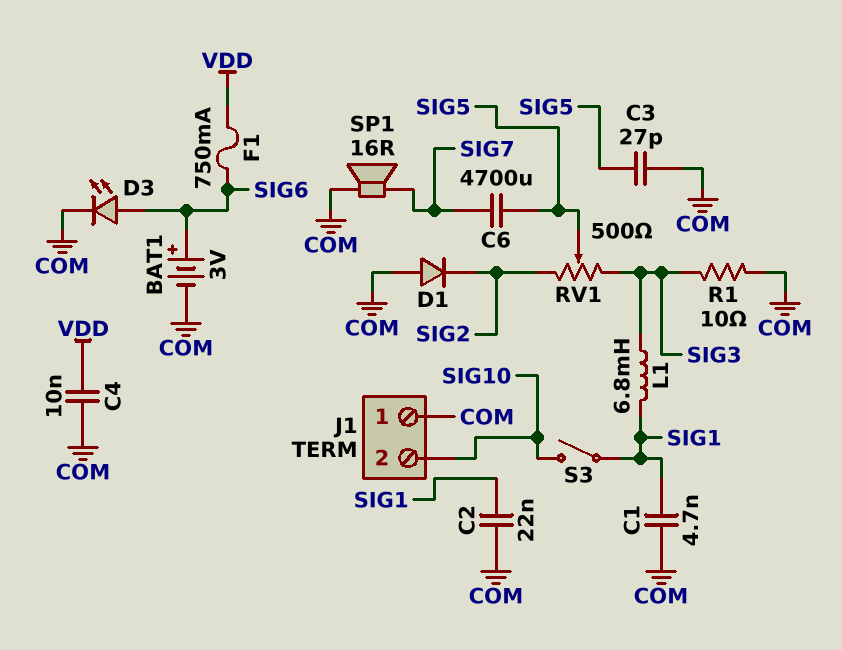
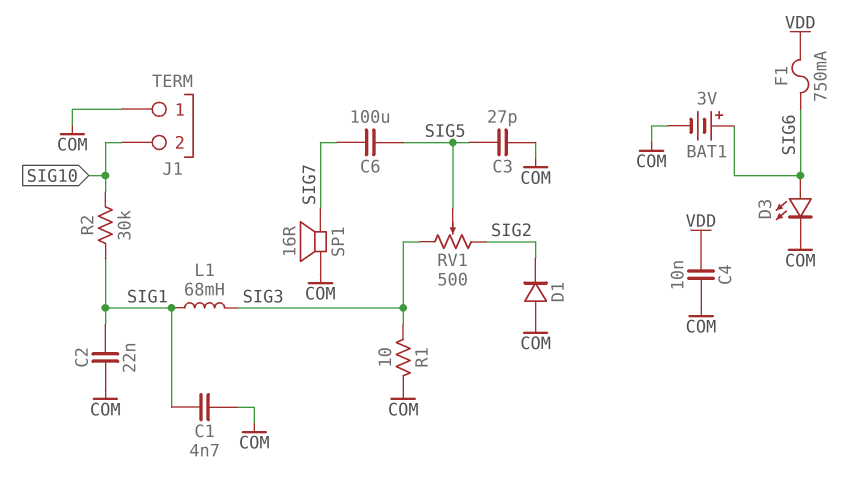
C6: 4700uF (SIG5, SIG7) -> 100uF (SIG5, SIG7)
L1: 6.8mH (SIG1, SIG3) -> 68mH (SIG1, SIG3)
R2: none -> 30k (SIG1, SIG10)
S3: switch (SIG1, SIG10) -> none

